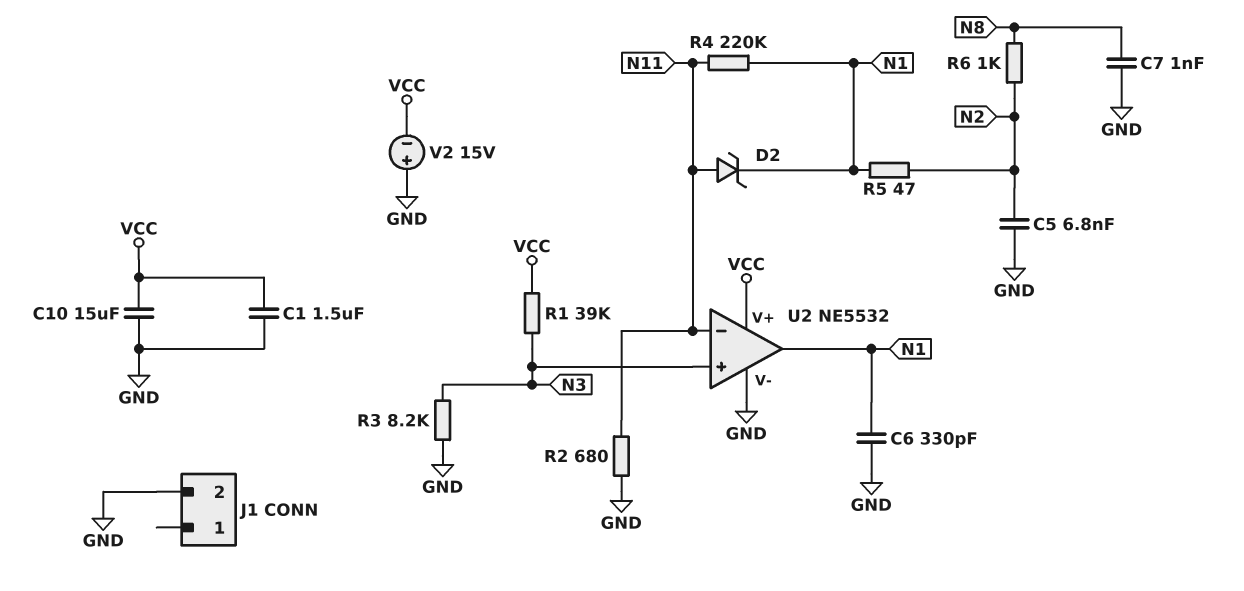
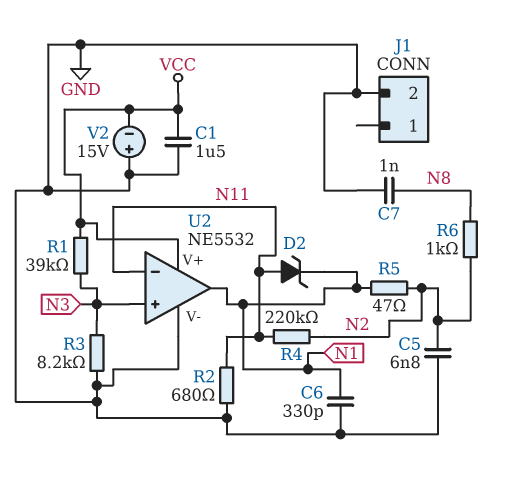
C10: 15uF (GND, VCC) -> none
R4: 220k (N1, N11) -> 220k (N2, N11)

